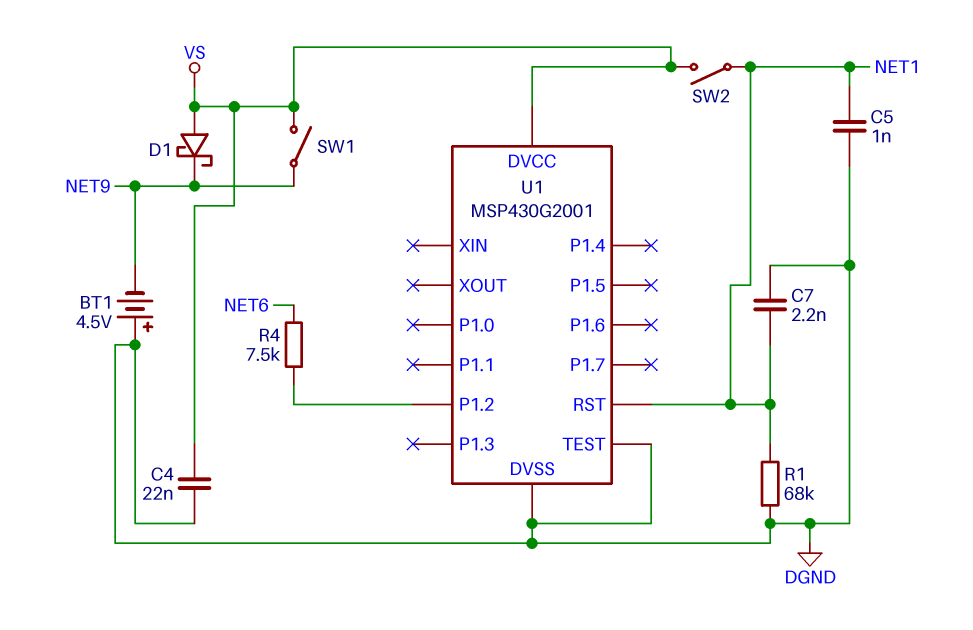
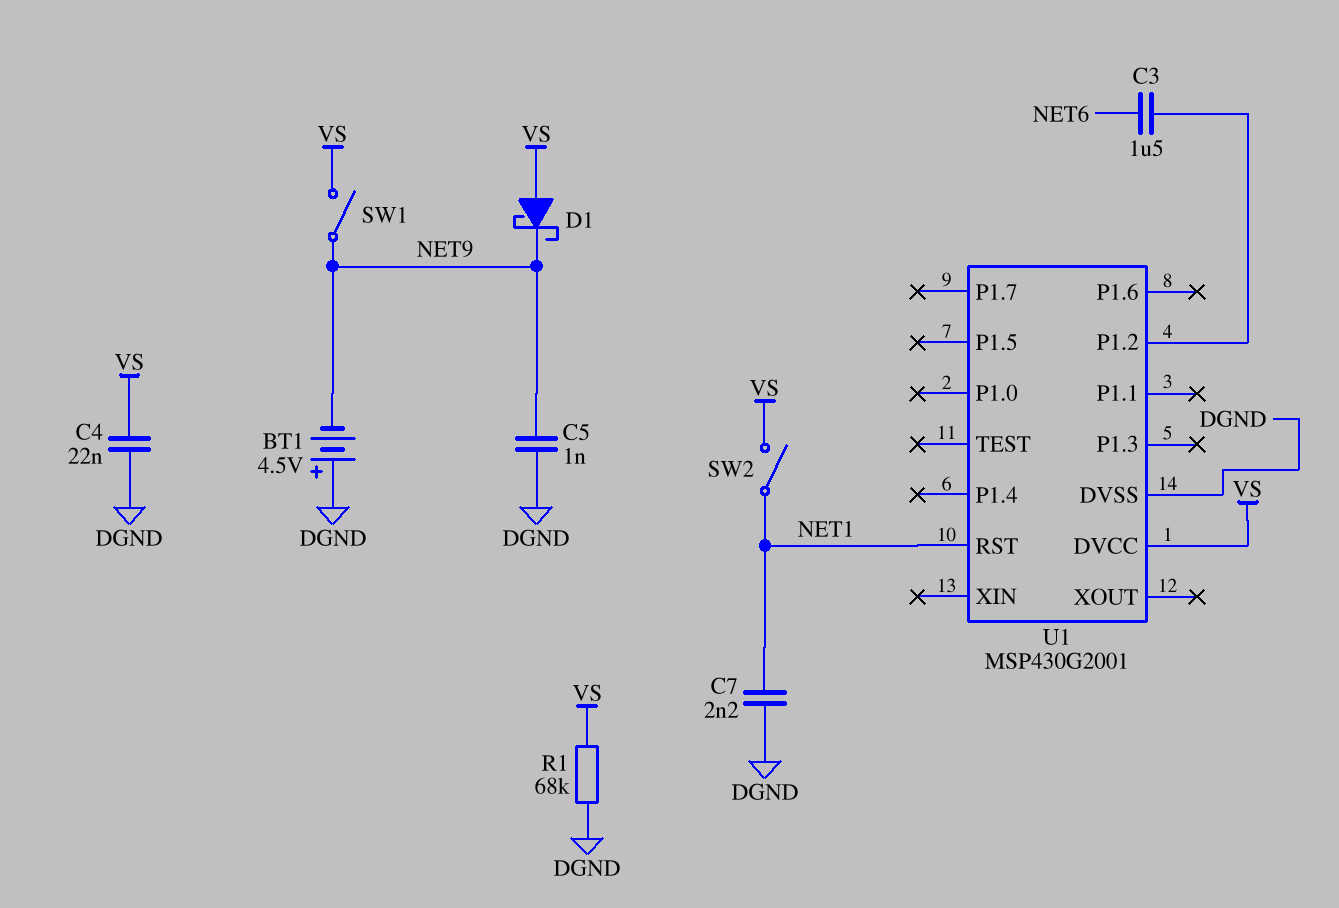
C3: none -> 1.5uF (NET6, U1/P1.2)
C5: 1nF (DGND, NET1) -> 1nF (DGND, NET9)
R1: 68k (DGND, NET1) -> 68k (DGND, VS)
R4: 7.5k (NET6, U1/P1.2) -> none
U1 pin TEST: DGND -> none

